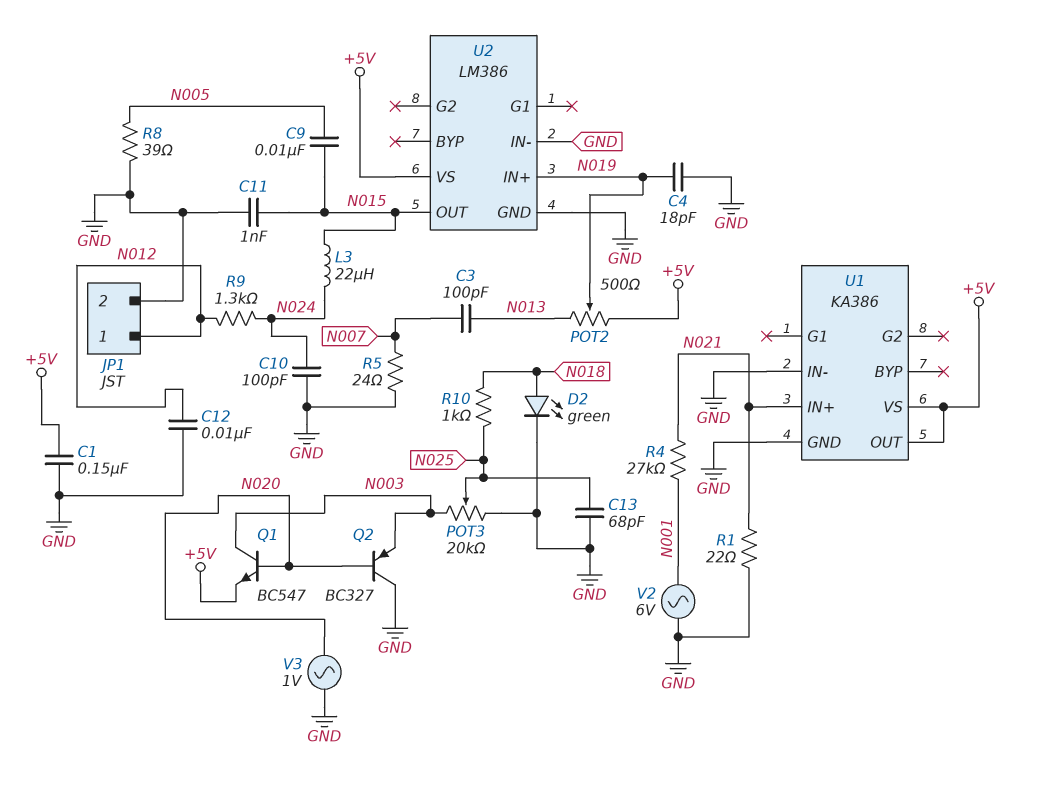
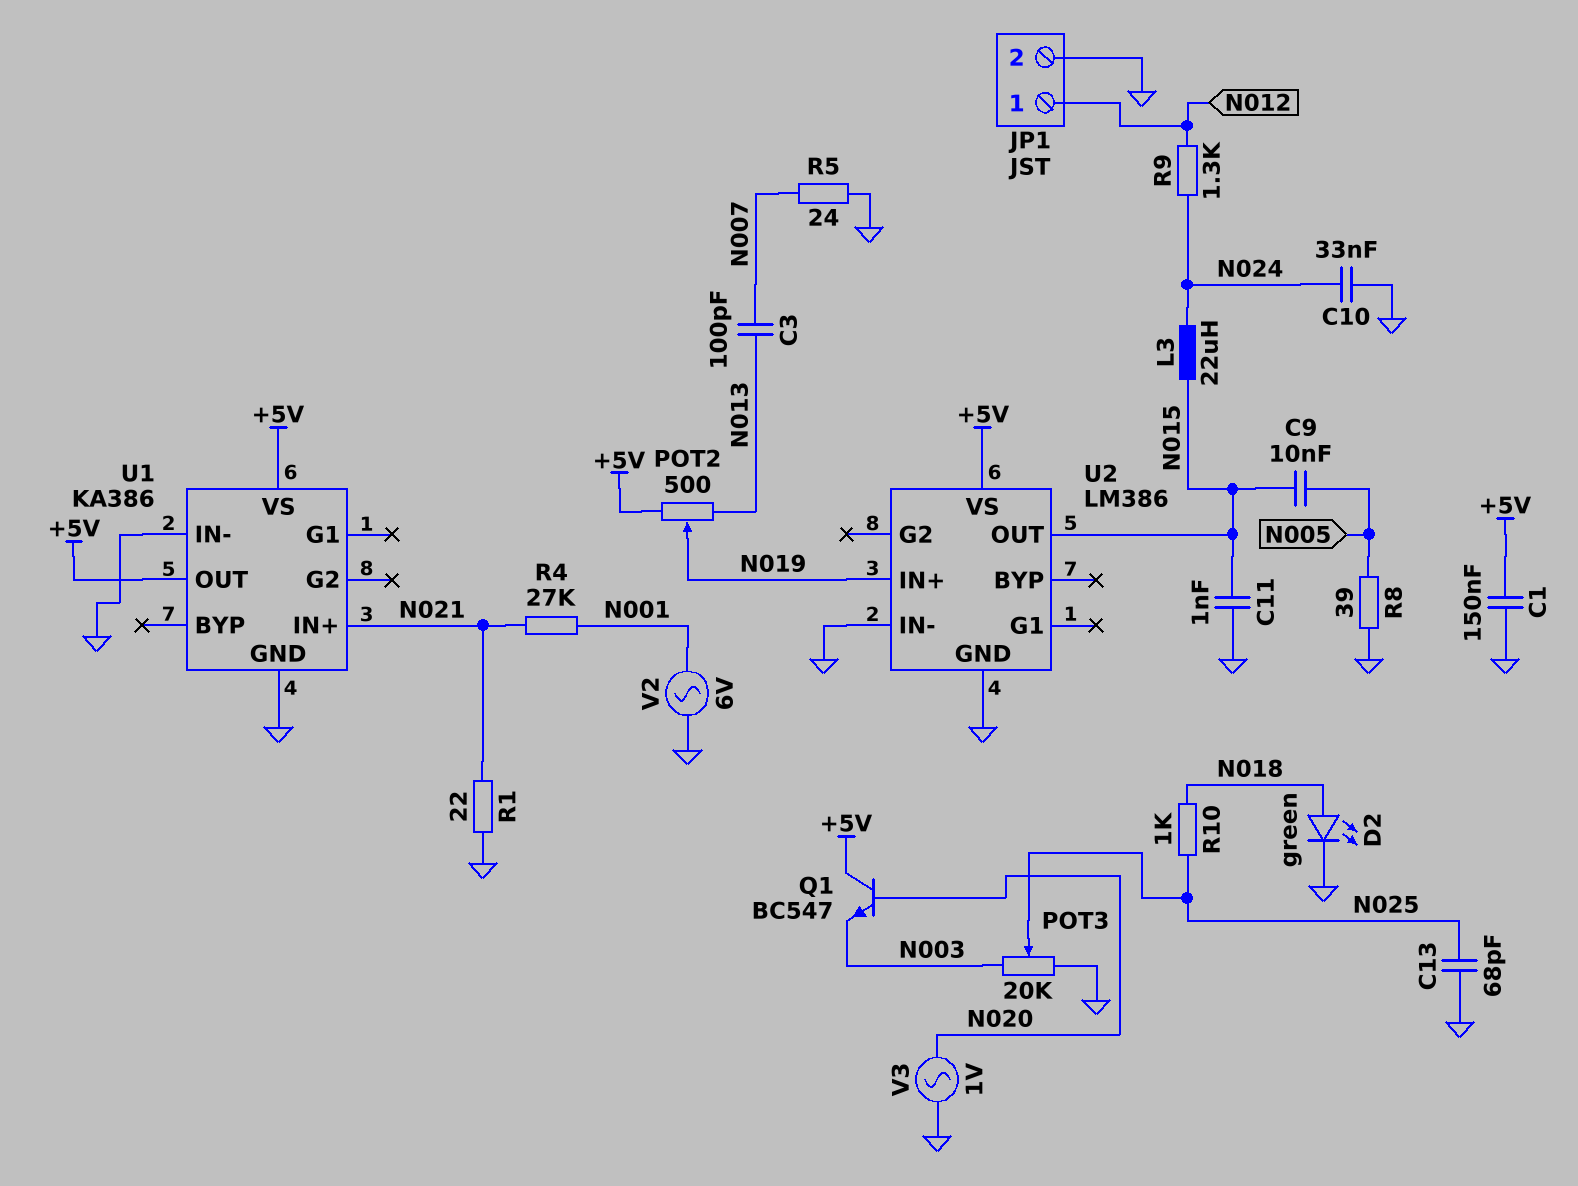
C4: 18pF (GND, N019) -> none
C10: 100pF (GND, N024) -> 33nF (GND, N024)
C12: 10nF (GND, N012) -> none
Q1: NPN BC547 (B N020, C N003, E +5V) -> NPN BC547 (B N020, C +5V, E N003)
Q2: PNP BC327 (B N020, C GND, E N003) -> none

